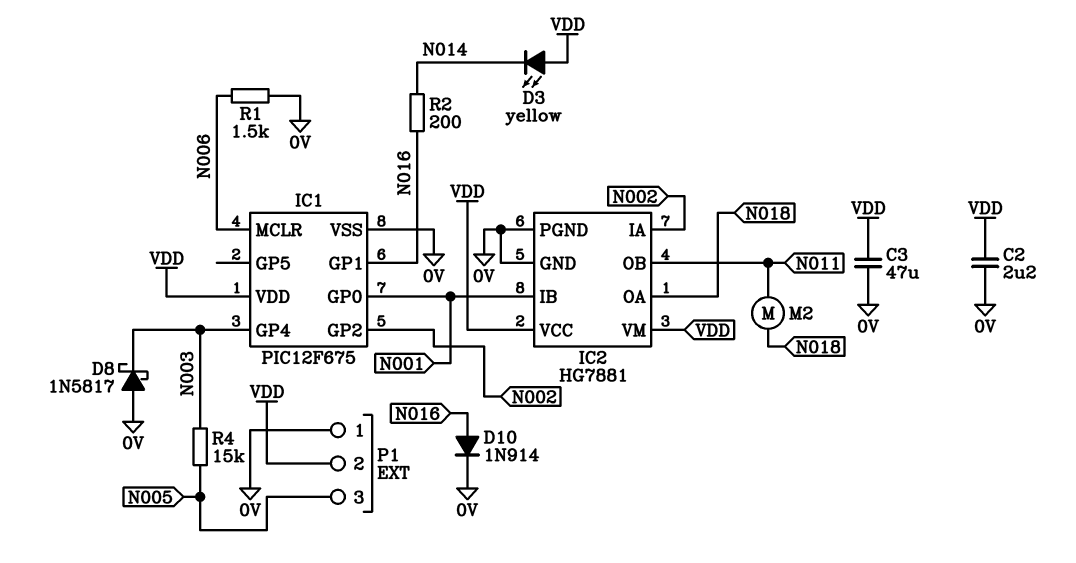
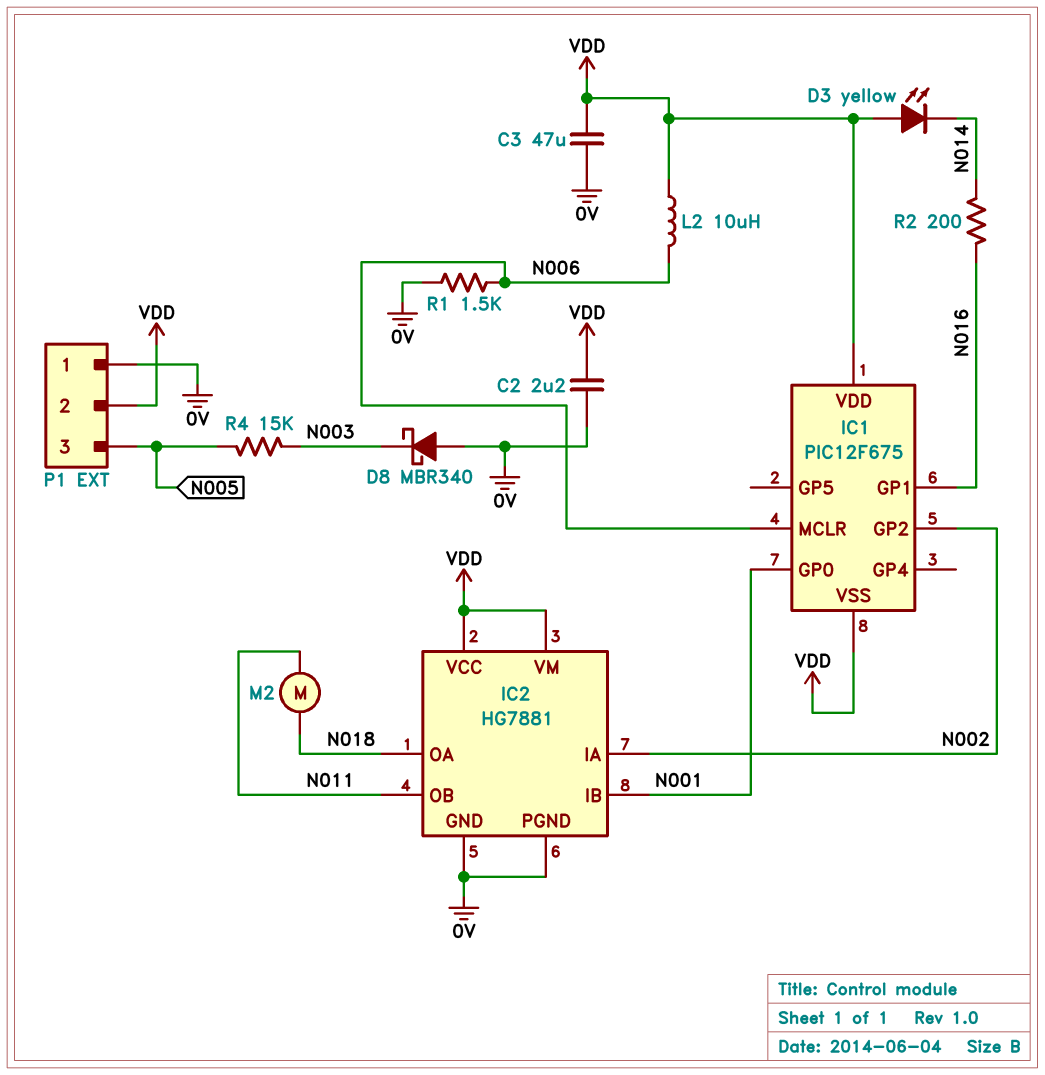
D8: schottky 1N5817 (A 0V, K N003) -> schottky MBR340 (A 0V, K N003)
D10: diode 1N914 (A N016, K 0V) -> none
IC1 pin GP4: N003 -> none
IC1 pin VSS: 0V -> VDD
L2: none -> 10uH (N006, VDD)

